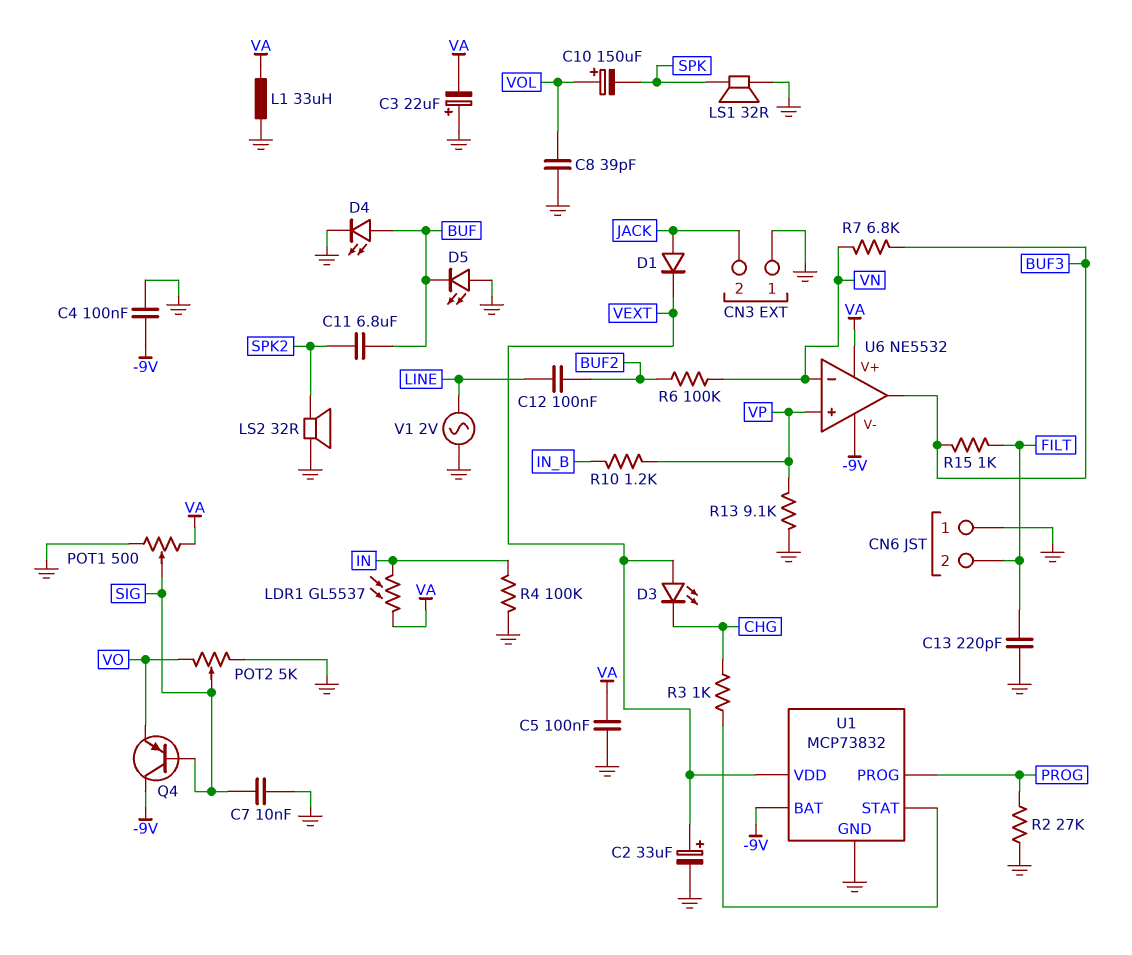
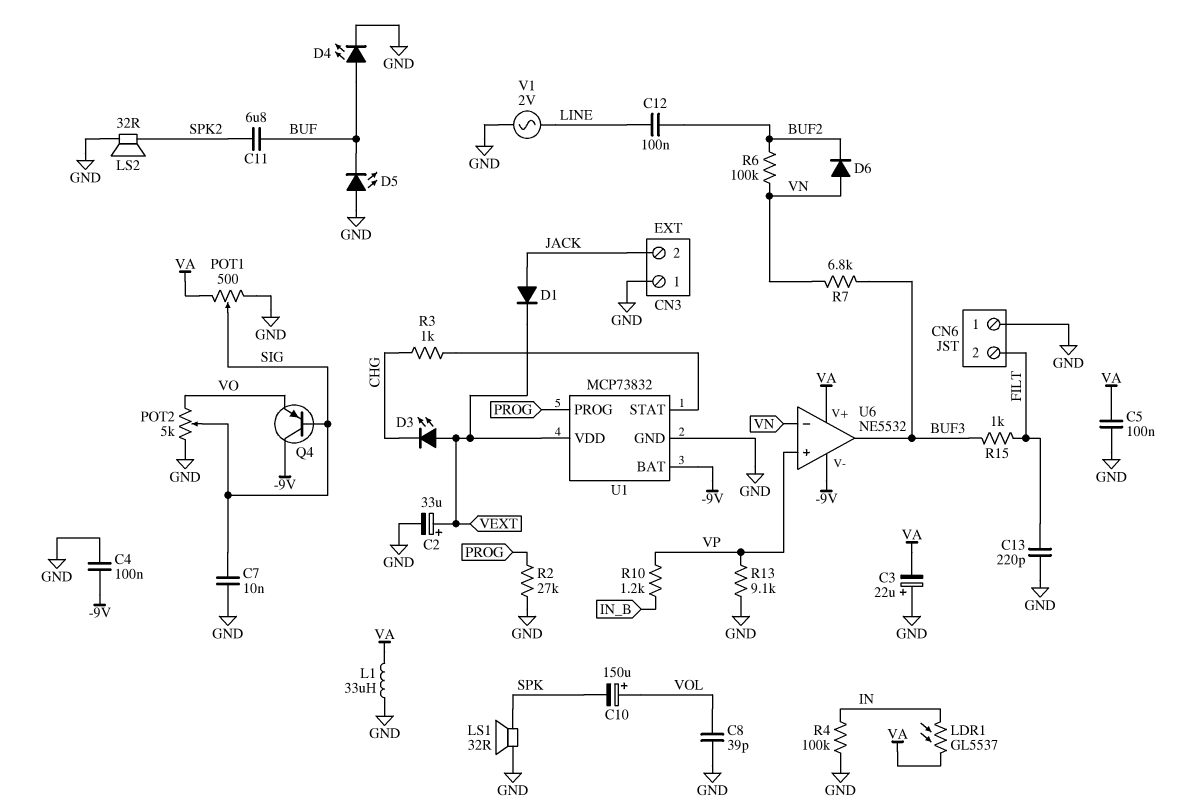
D6: none -> diode (A VN, K BUF2)

